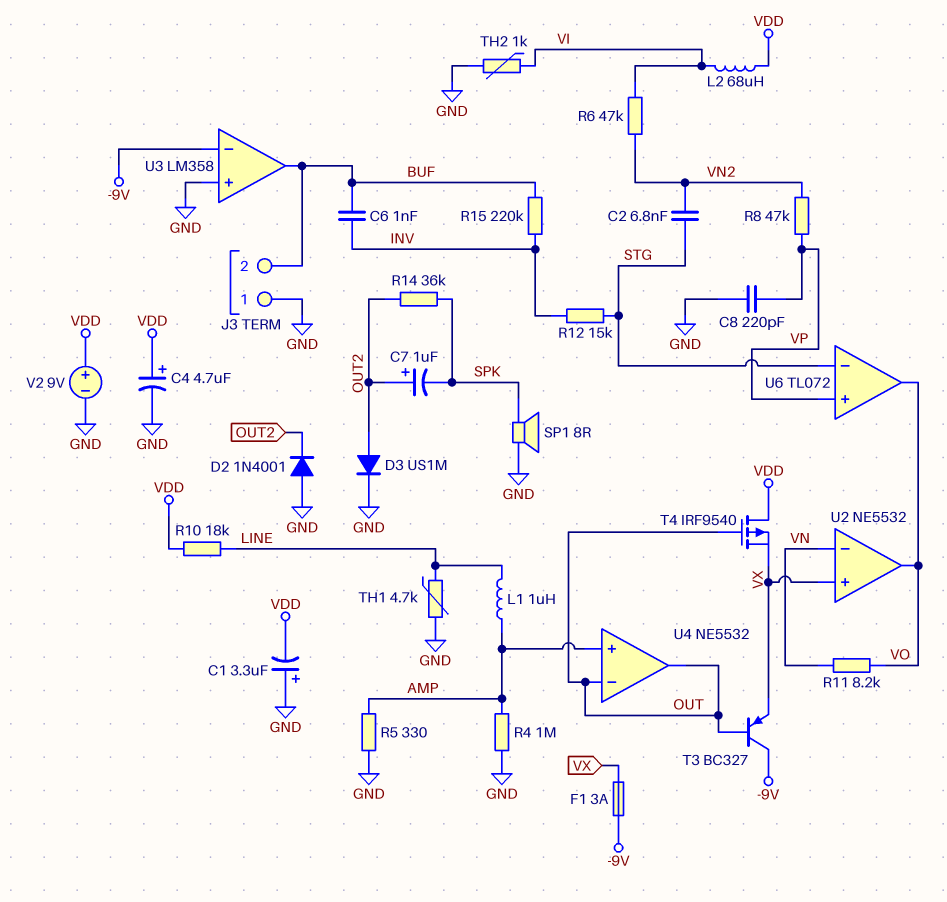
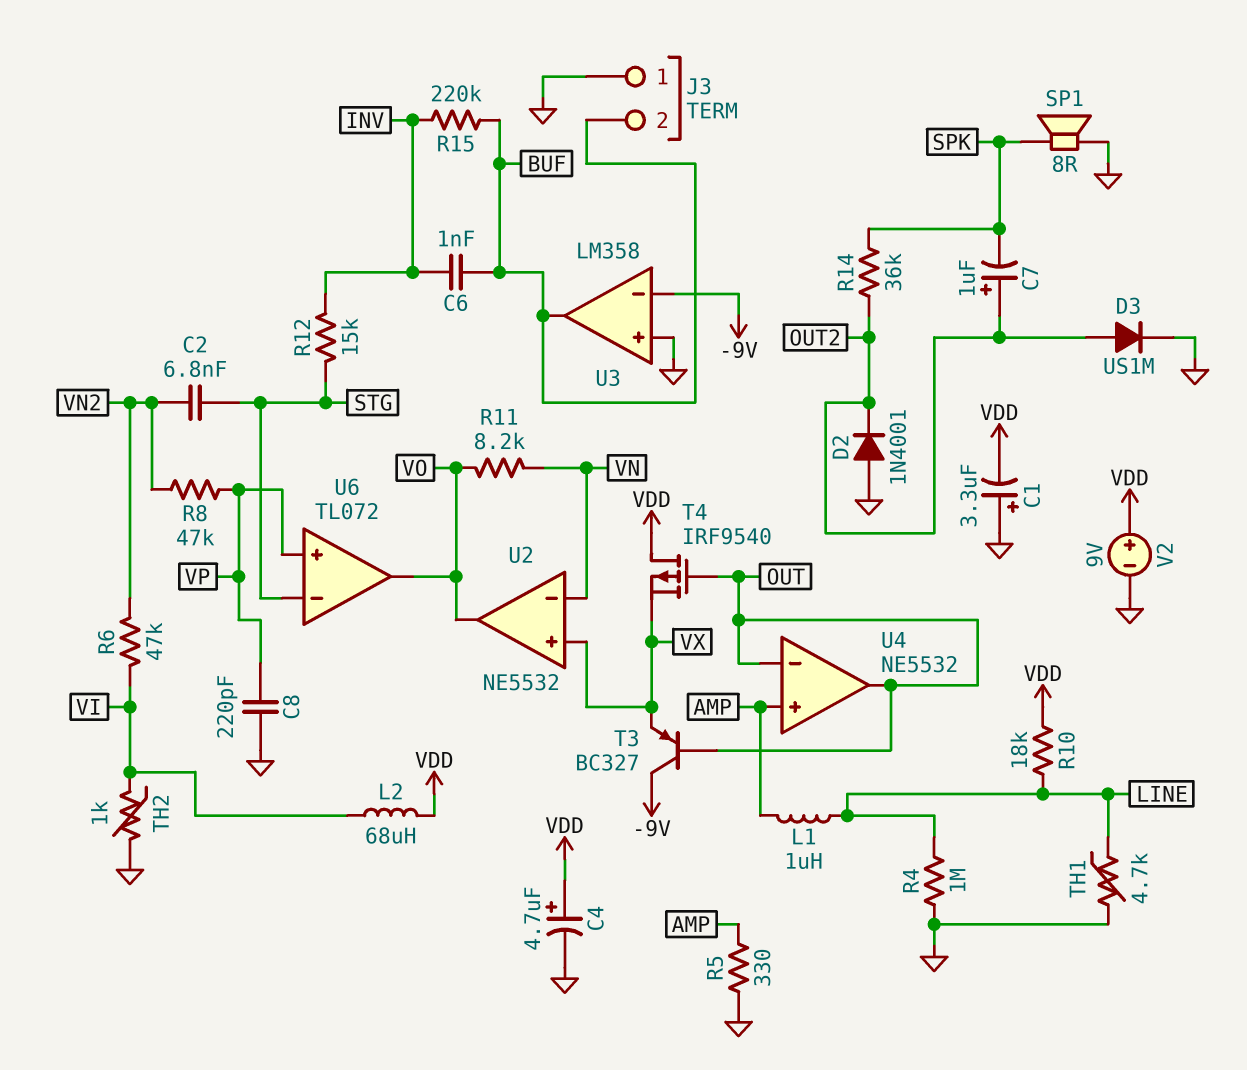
F1: 3A (-9V, VX) -> none
R4: 1M (AMP, GND) -> 1M (GND, LINE)

